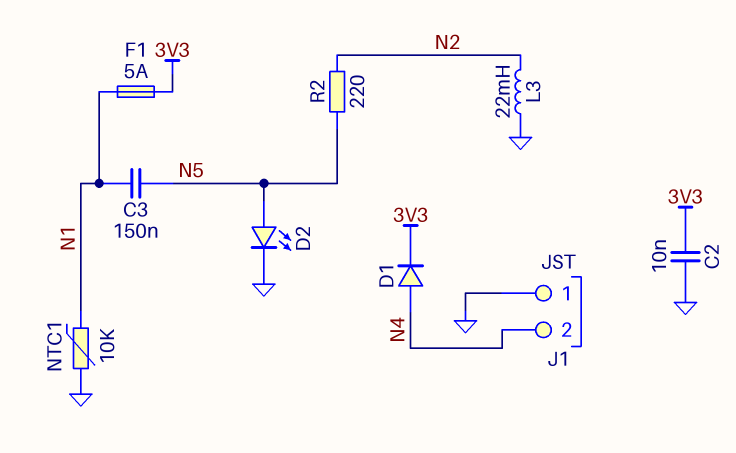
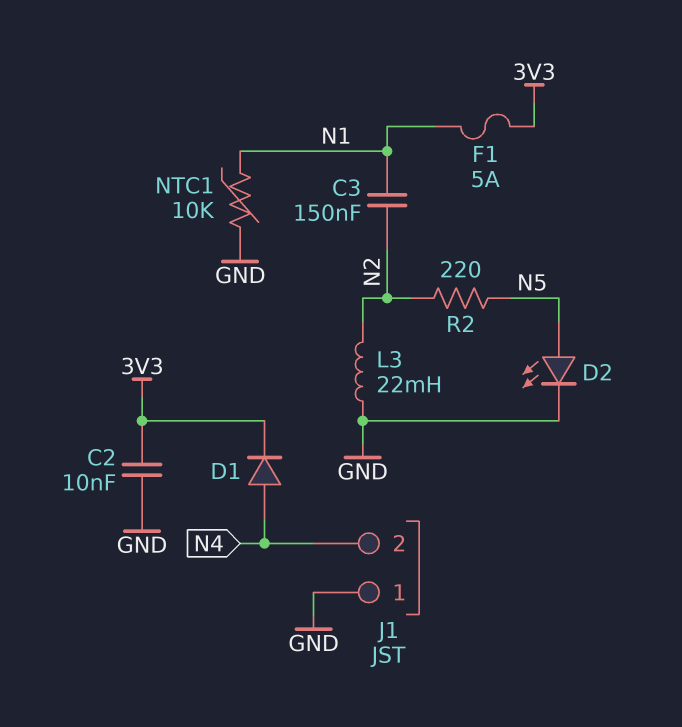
C3: 150nF (N1, N5) -> 150nF (N1, N2)

